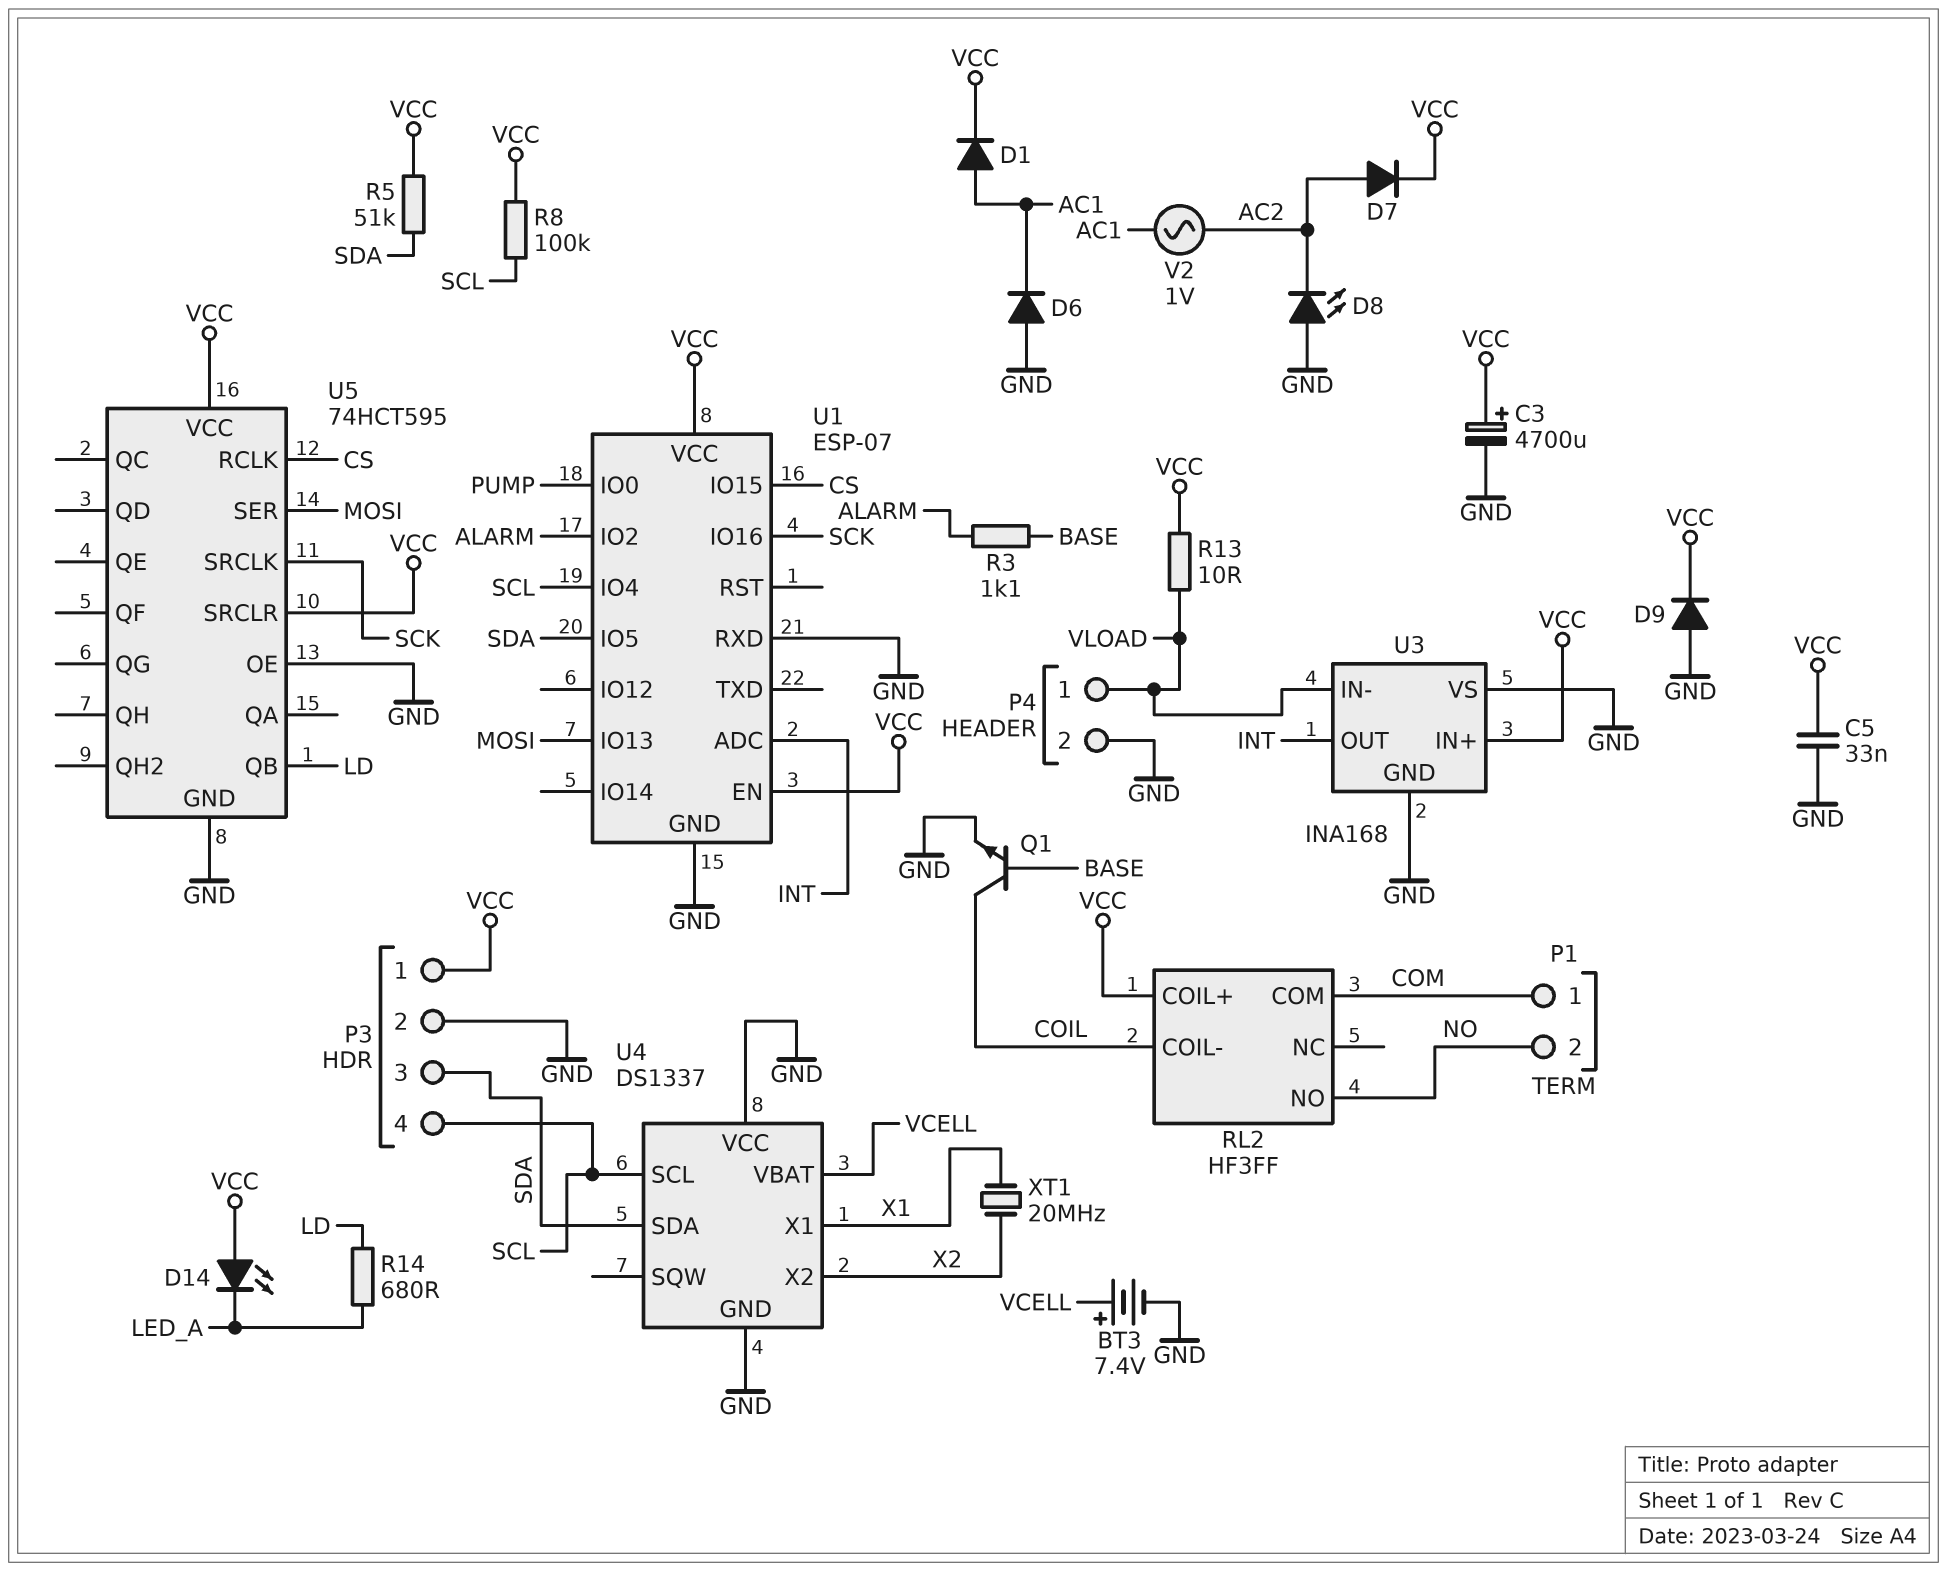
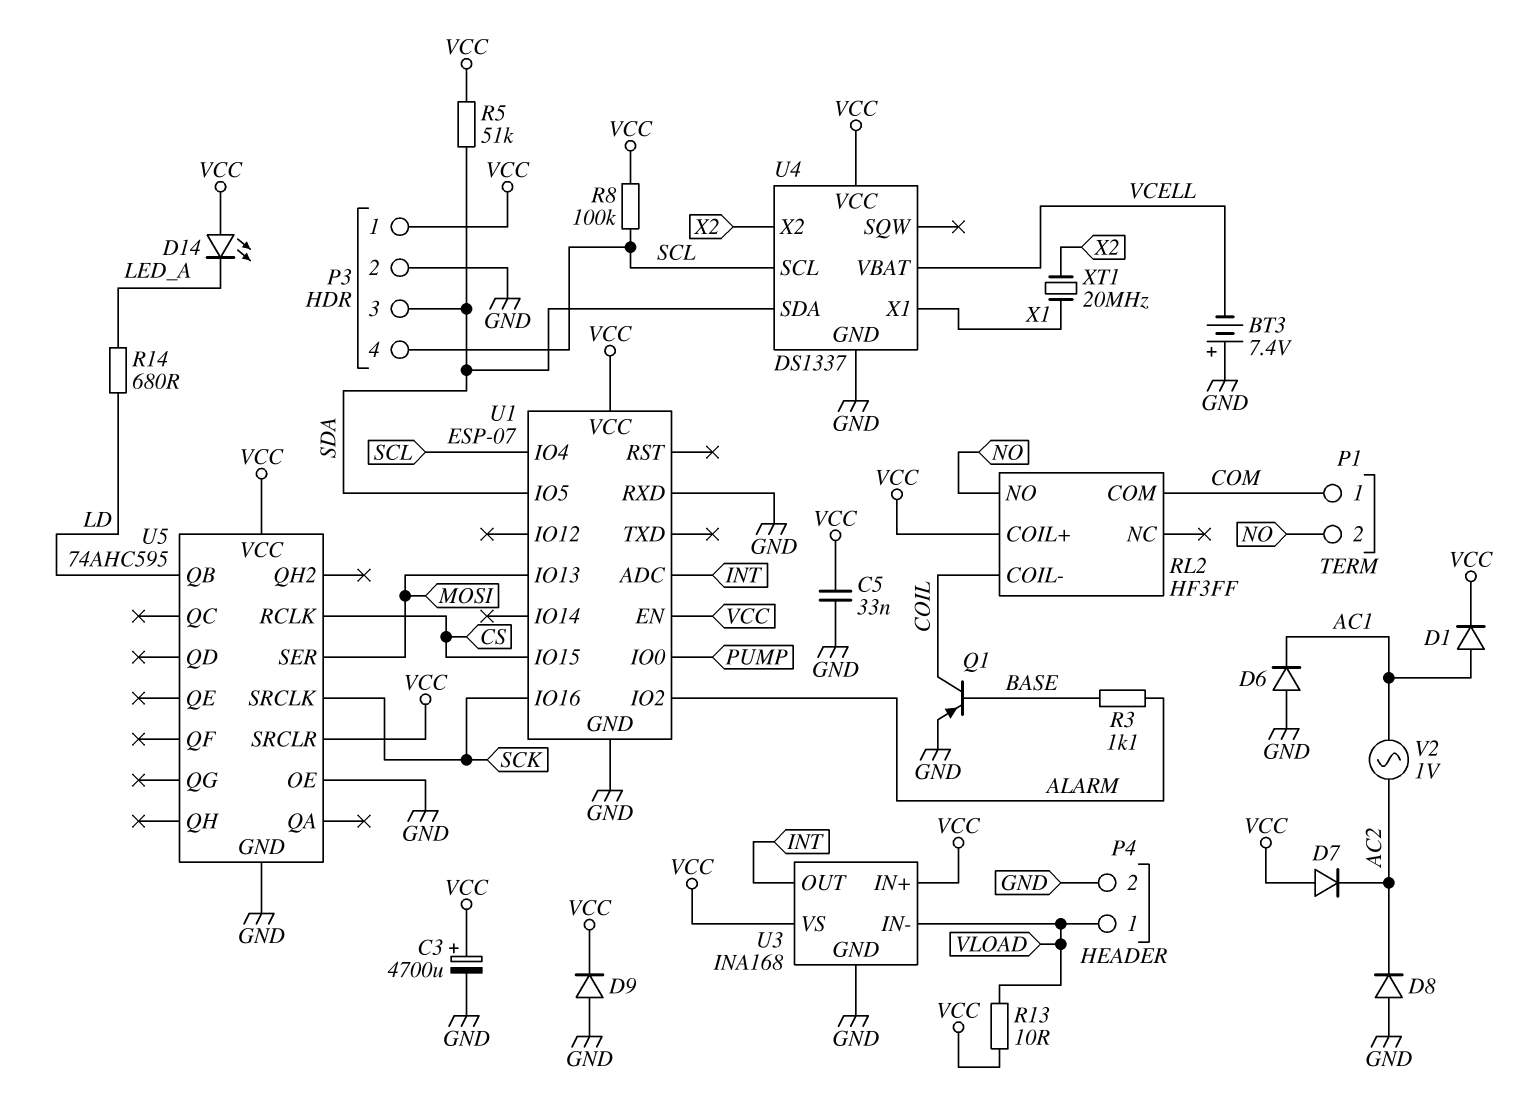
BT3: 7.4V (plus VCELL, minus GND) -> 7.4V (plus GND, minus VCELL)
D7: diode (A AC2, K VCC) -> diode (A VCC, K AC2)
D8: LED (A GND, K AC2) -> diode (A GND, K AC2)
Q1: NPN (B BASE, C COIL, E GND) -> PNP (B BASE, C COIL, E GND)
U3 pin VS: GND -> VCC
U4 pin VCC: GND -> VCC
U5: 74HCT595 -> 74AHC595

